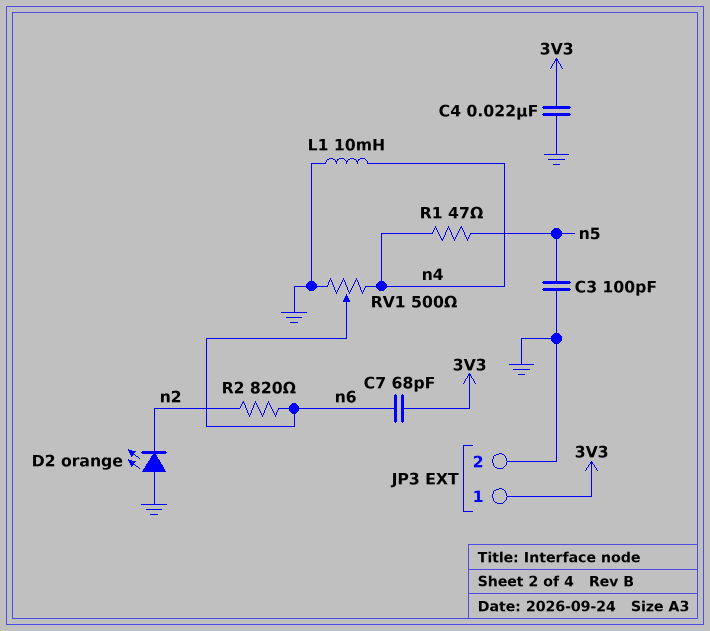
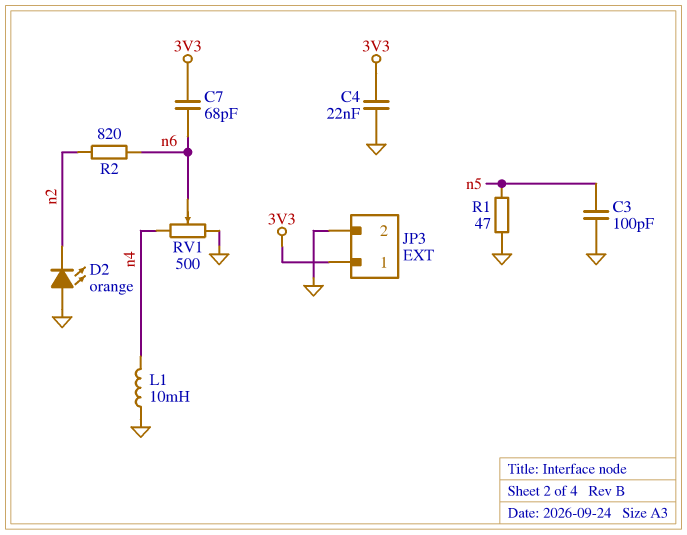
R1: 47 (n4, n5) -> 47 (GND, n5)

